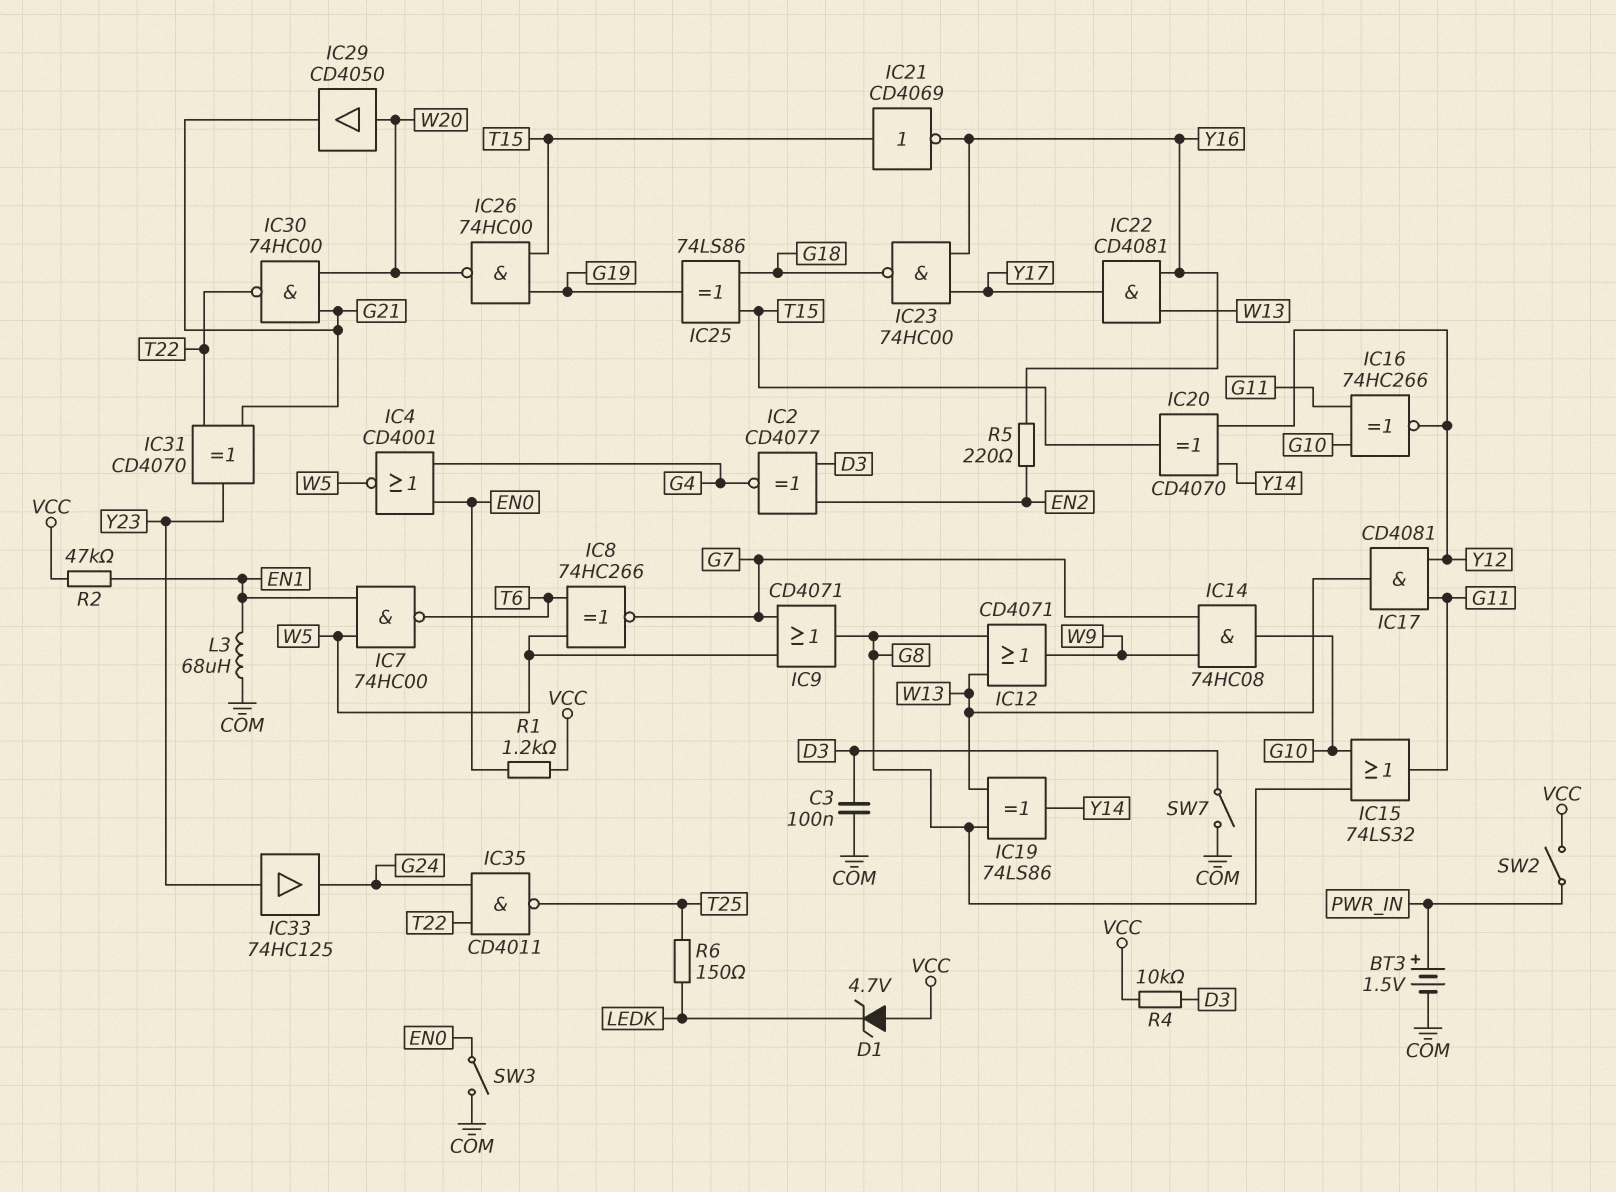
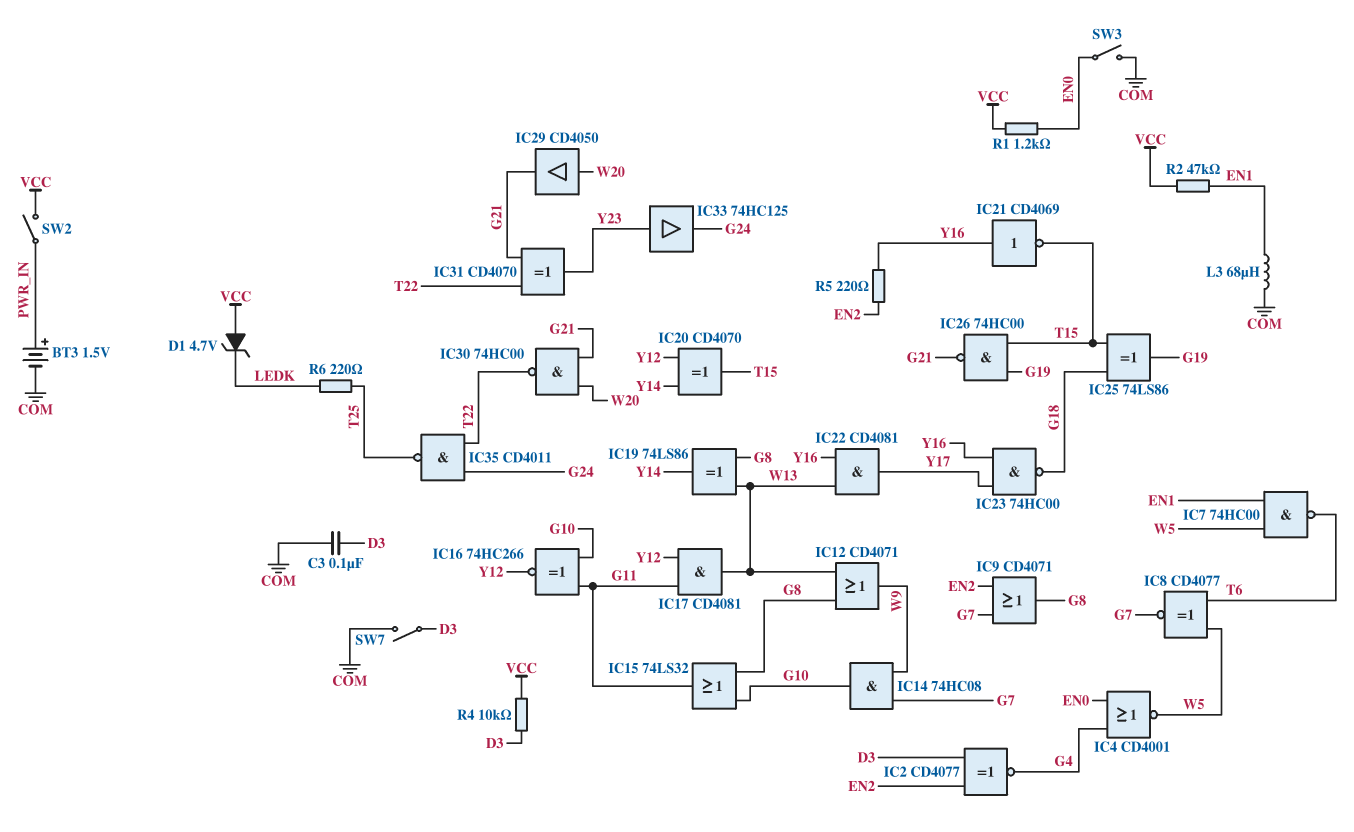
IC8: XNOR 74HC266 (in T6, in W5, out G7) -> XNOR CD4077 (in T6, in W5, out G7)
IC9: OR CD4071 (in G7, in W5, out G8) -> OR CD4071 (in EN2, in G7, out G8)
IC21: NOT CD4069 (in T15, out Y16) -> NOT CD4069 (in Y16, out T15)
IC26: NAND 74HC00 (in G19, in T15, out W20) -> NAND 74HC00 (in G19, in T15, out G21)
R6: 150 (LEDK, T25) -> 220 (LEDK, T25)

